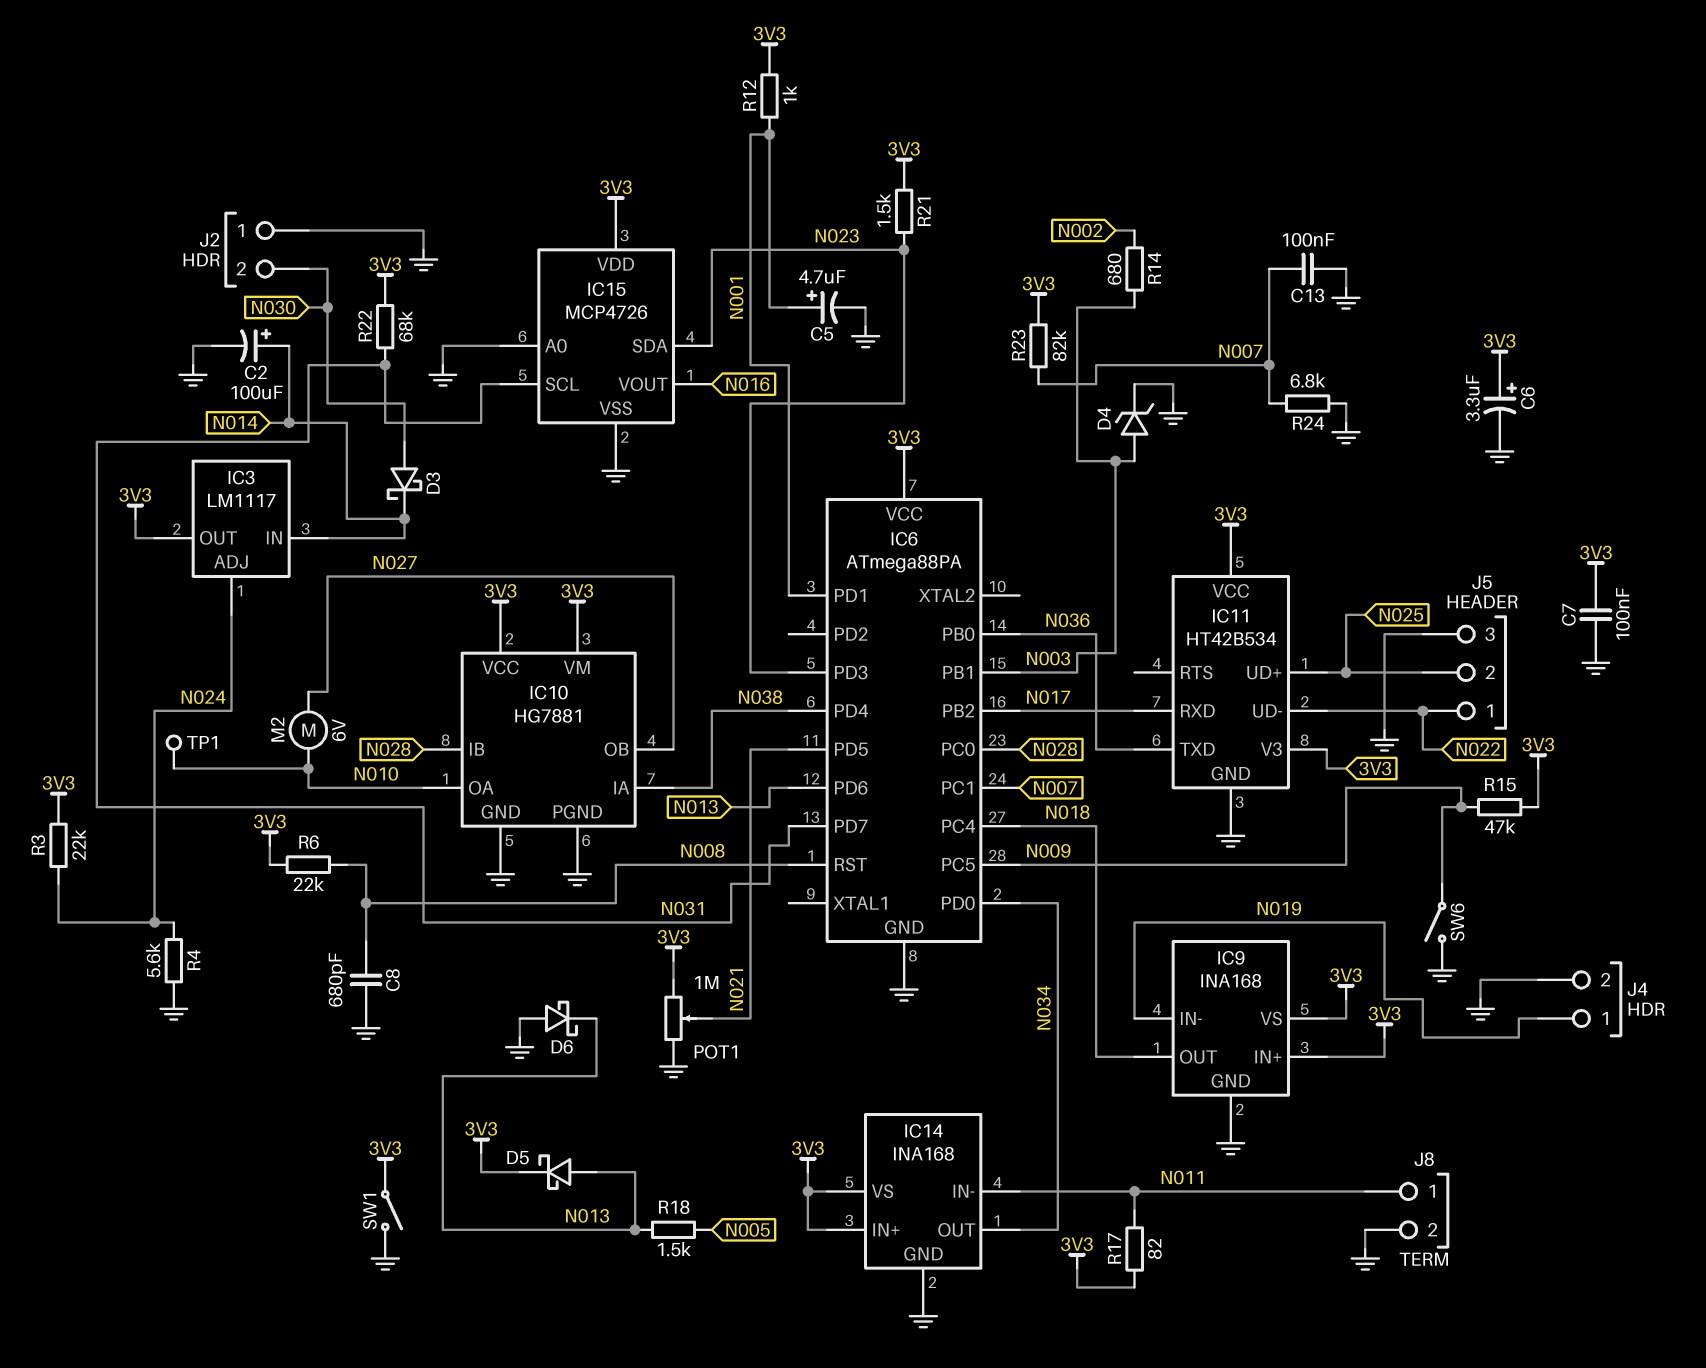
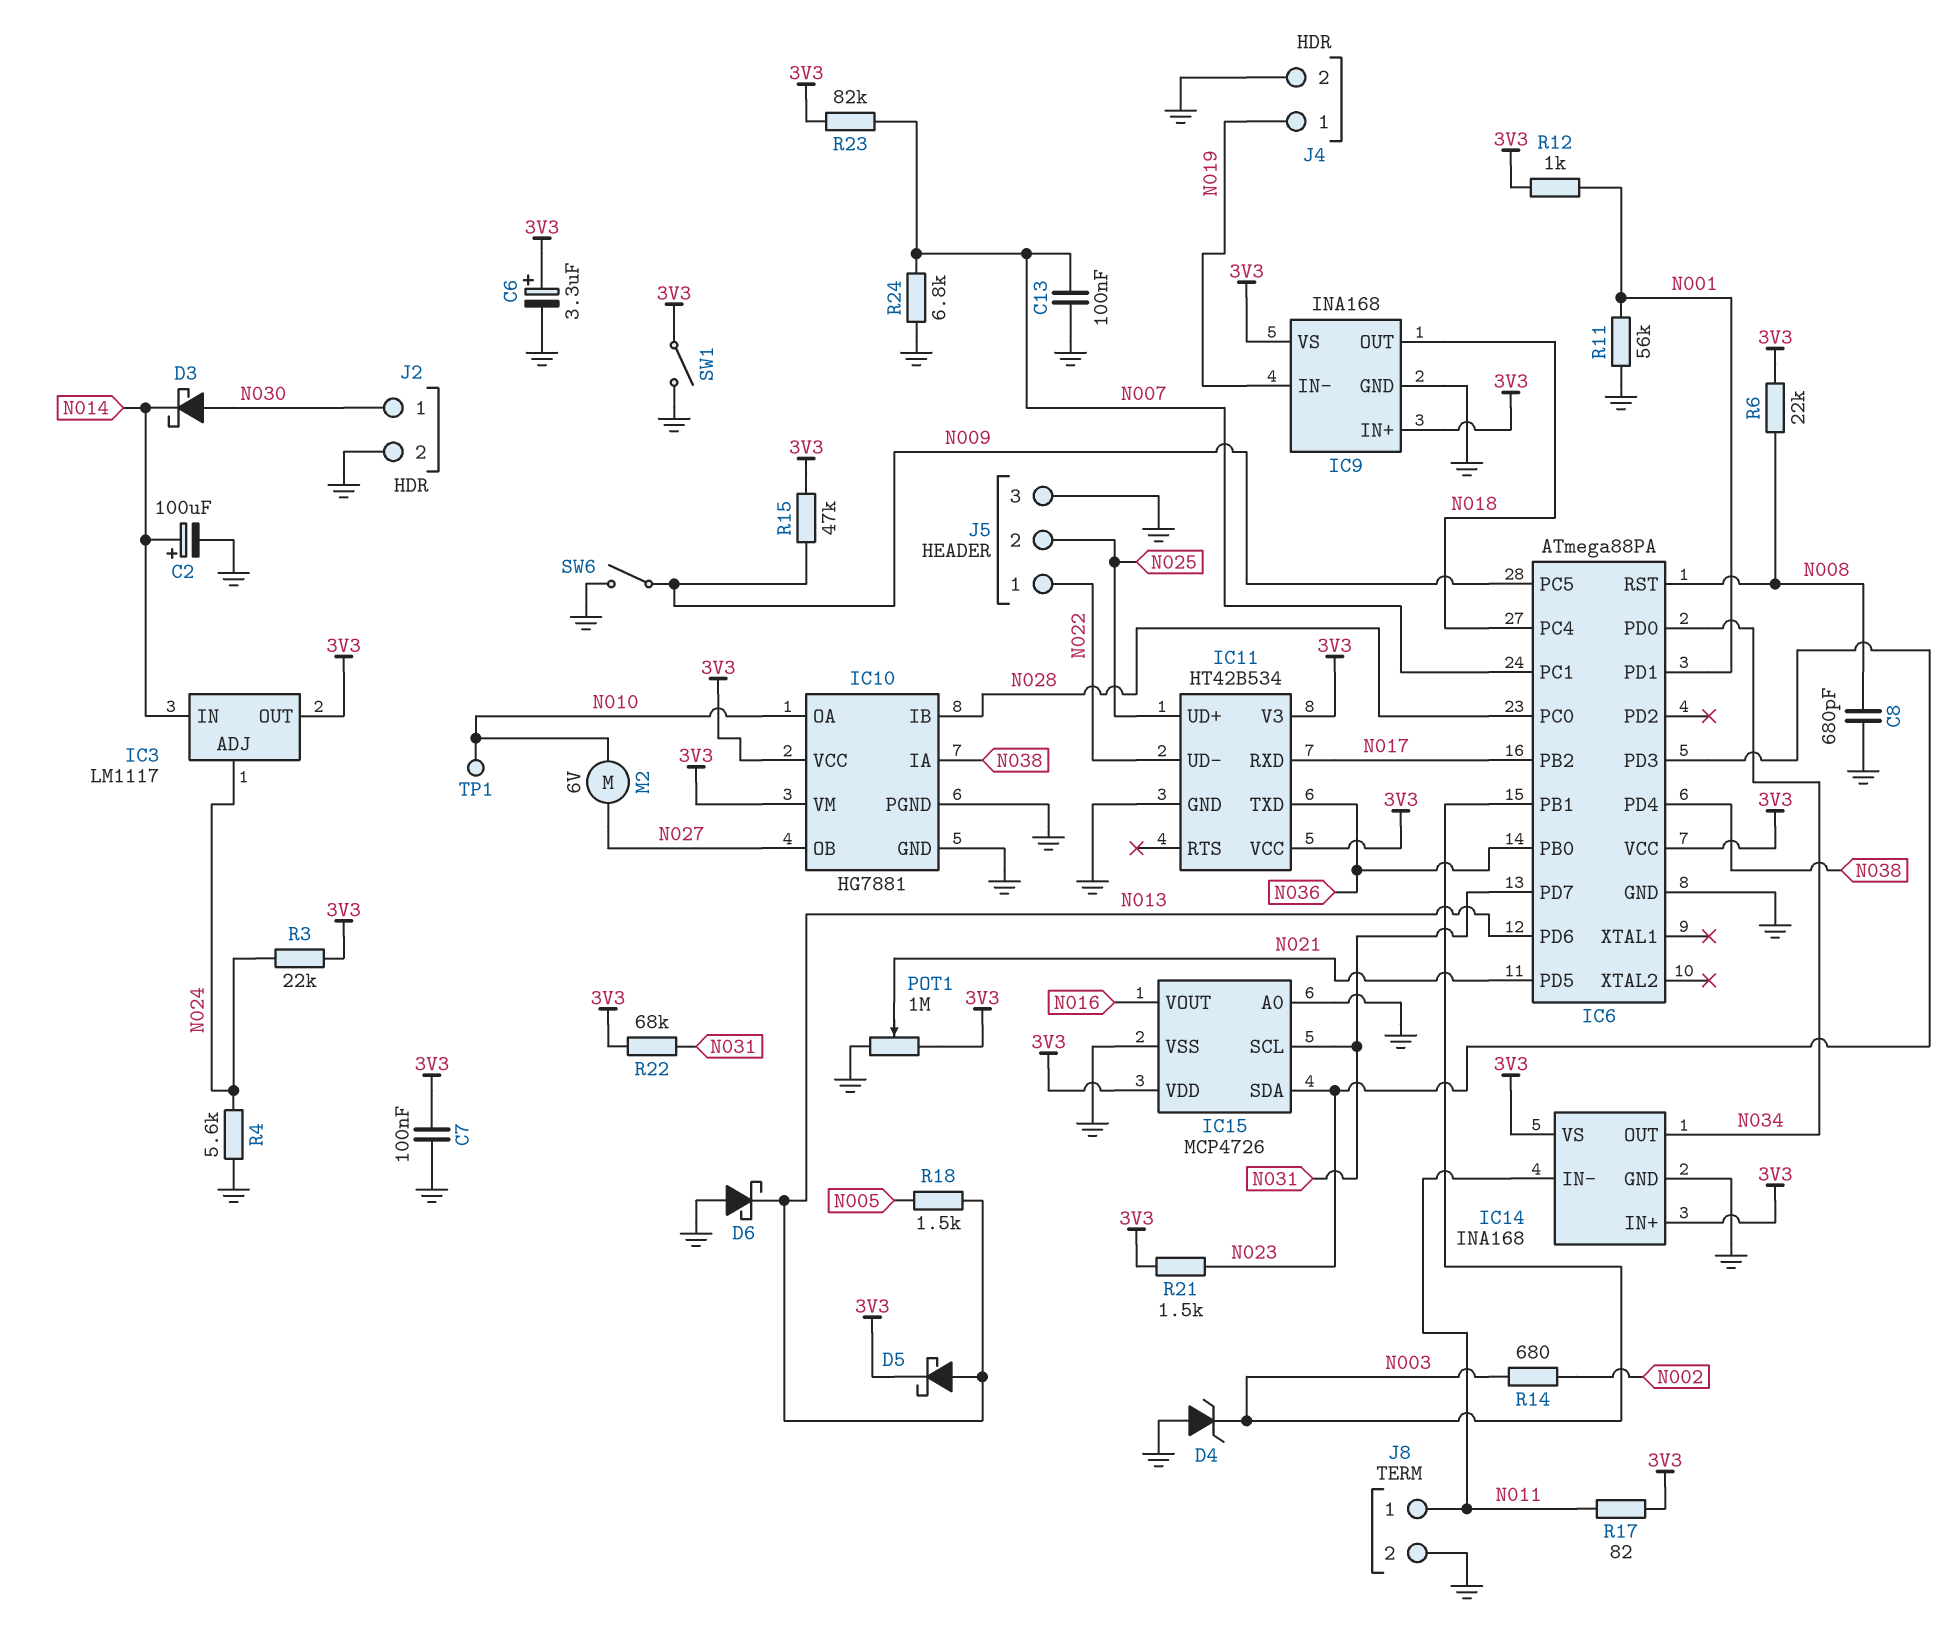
C5: 4.7uF (plus N001, minus GND) -> none
D4: zener (A N003, K GND) -> zener (A GND, K N003)
J2 pin 1: GND -> N030
J2 pin 2: N030 -> GND
R11: none -> 56k (GND, N001)

